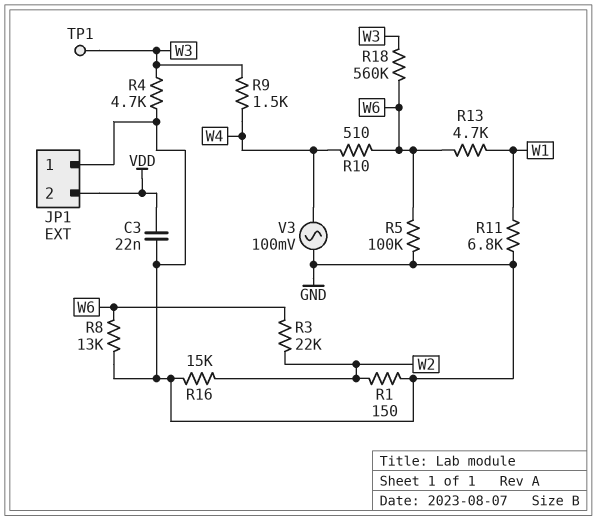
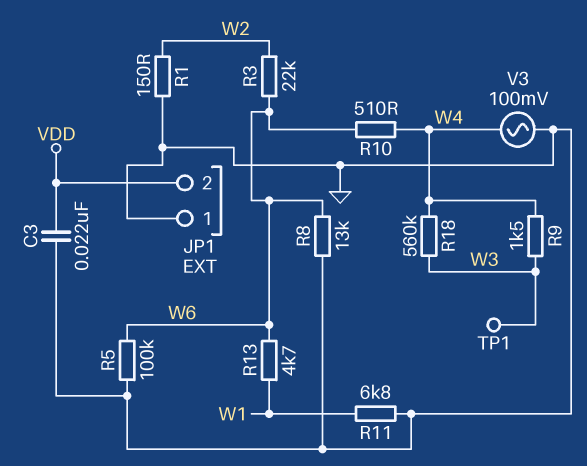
R4: 4.7k (GND, W3) -> none
R16: 15k (GND, W2) -> none
R18: 560k (W3, W6) -> 560k (W3, W4)

